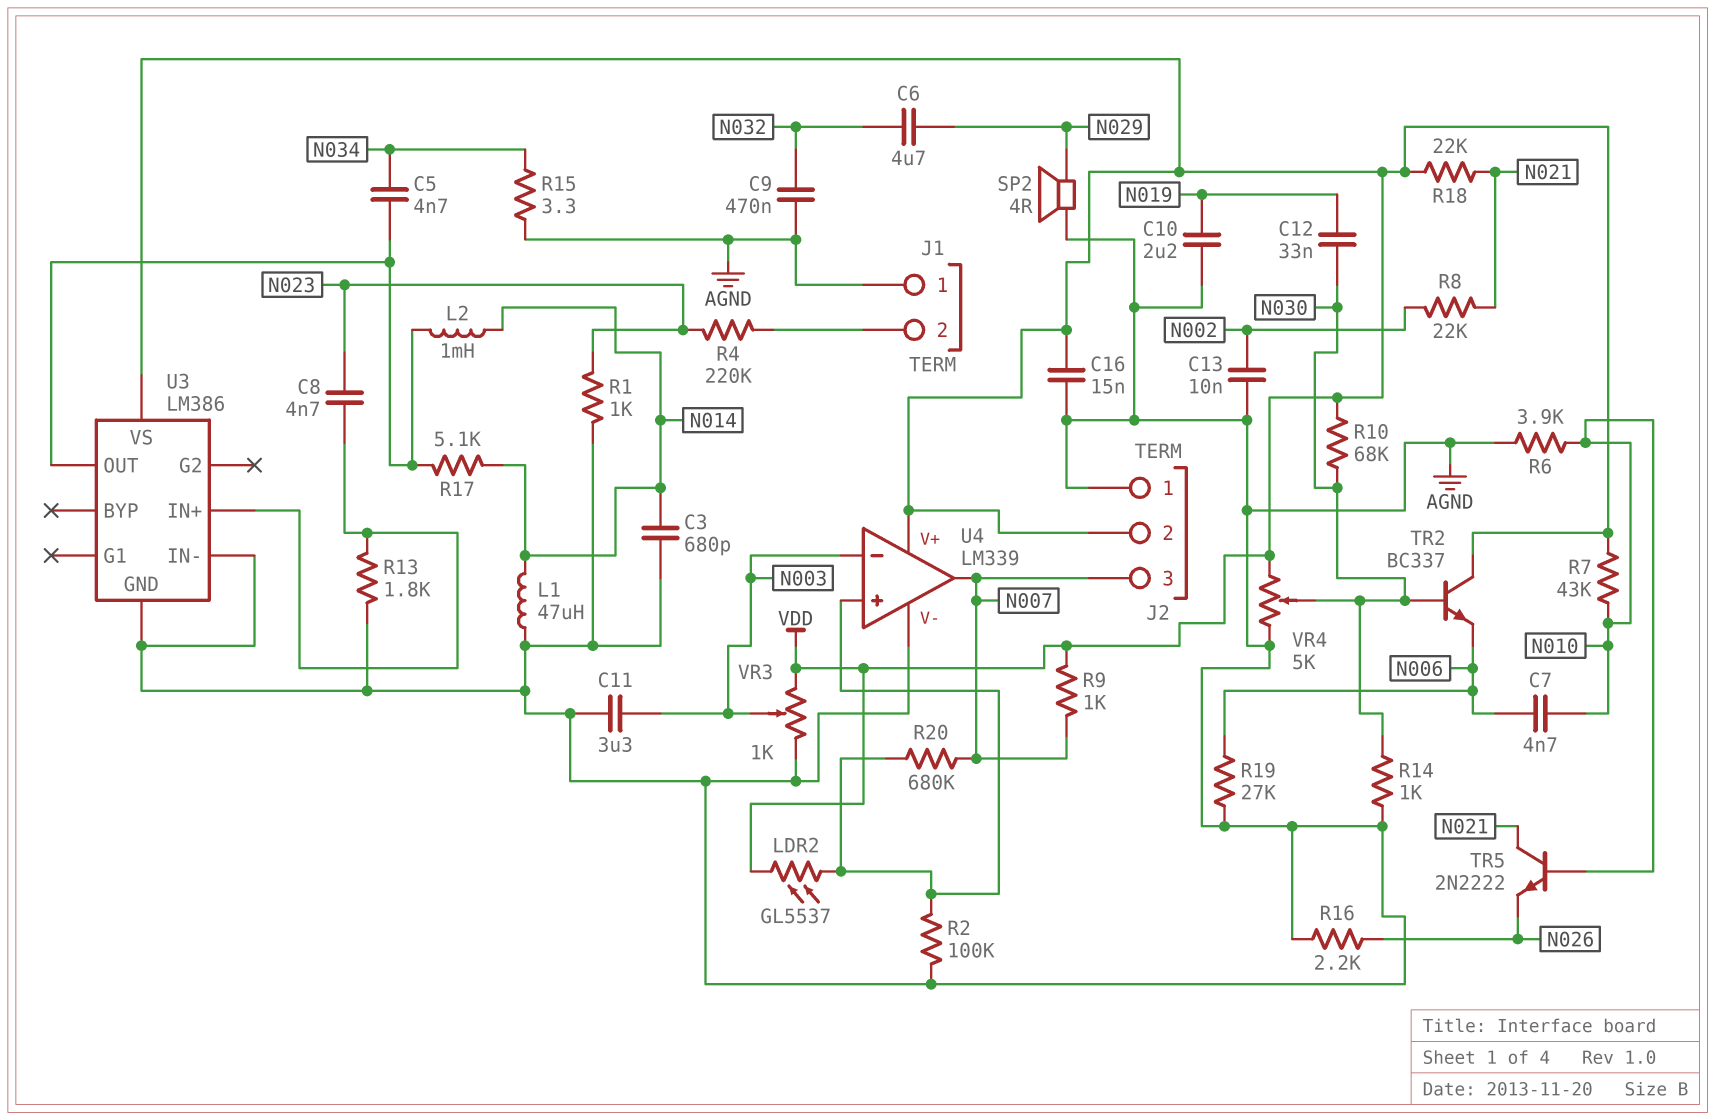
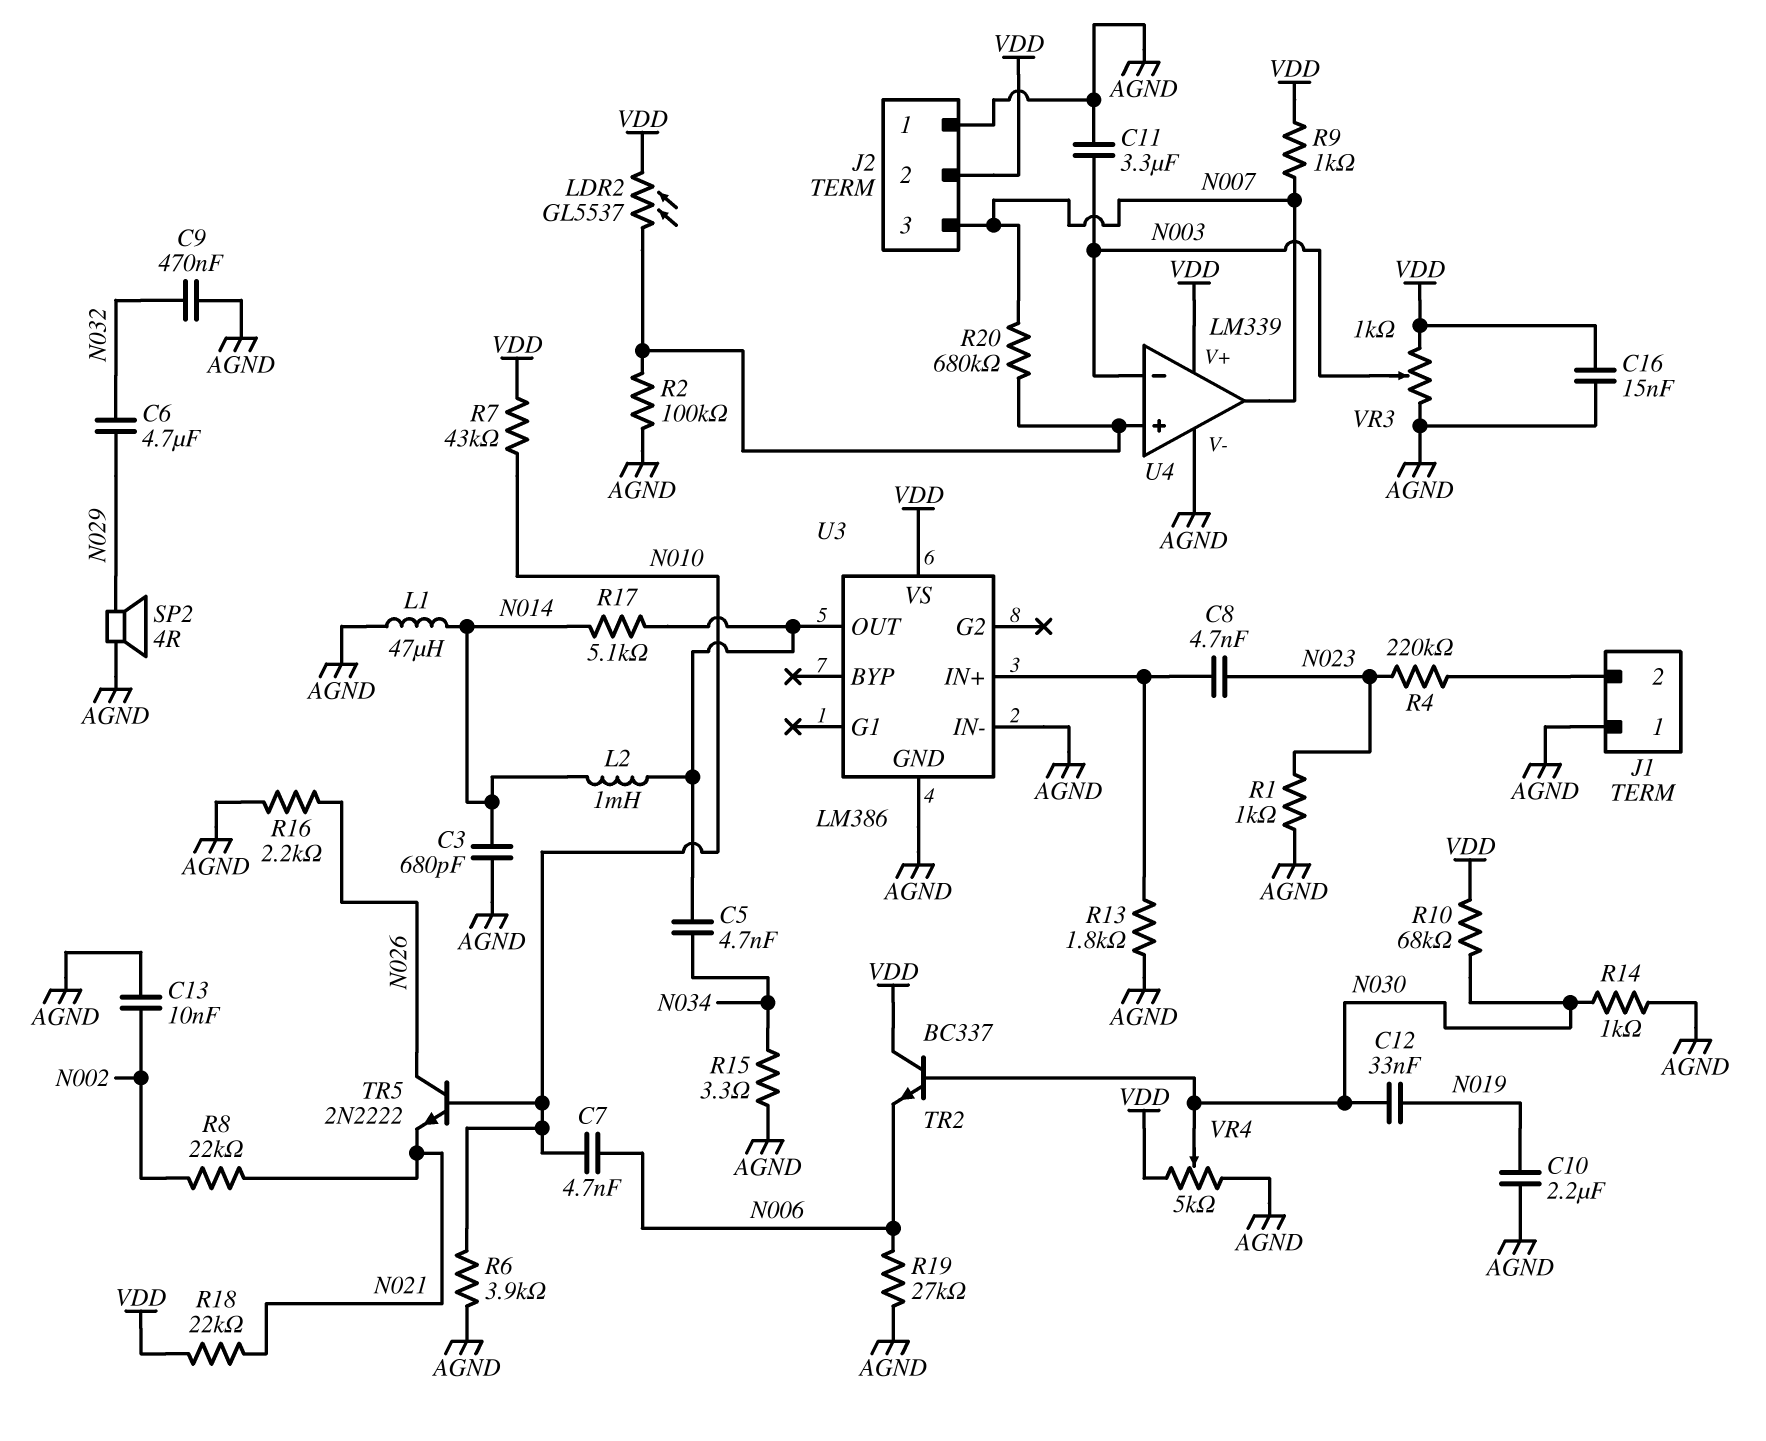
TR5: NPN 2N2222 (B N010, C N021, E N026) -> NPN 2N2222 (B N010, C N026, E N021)

